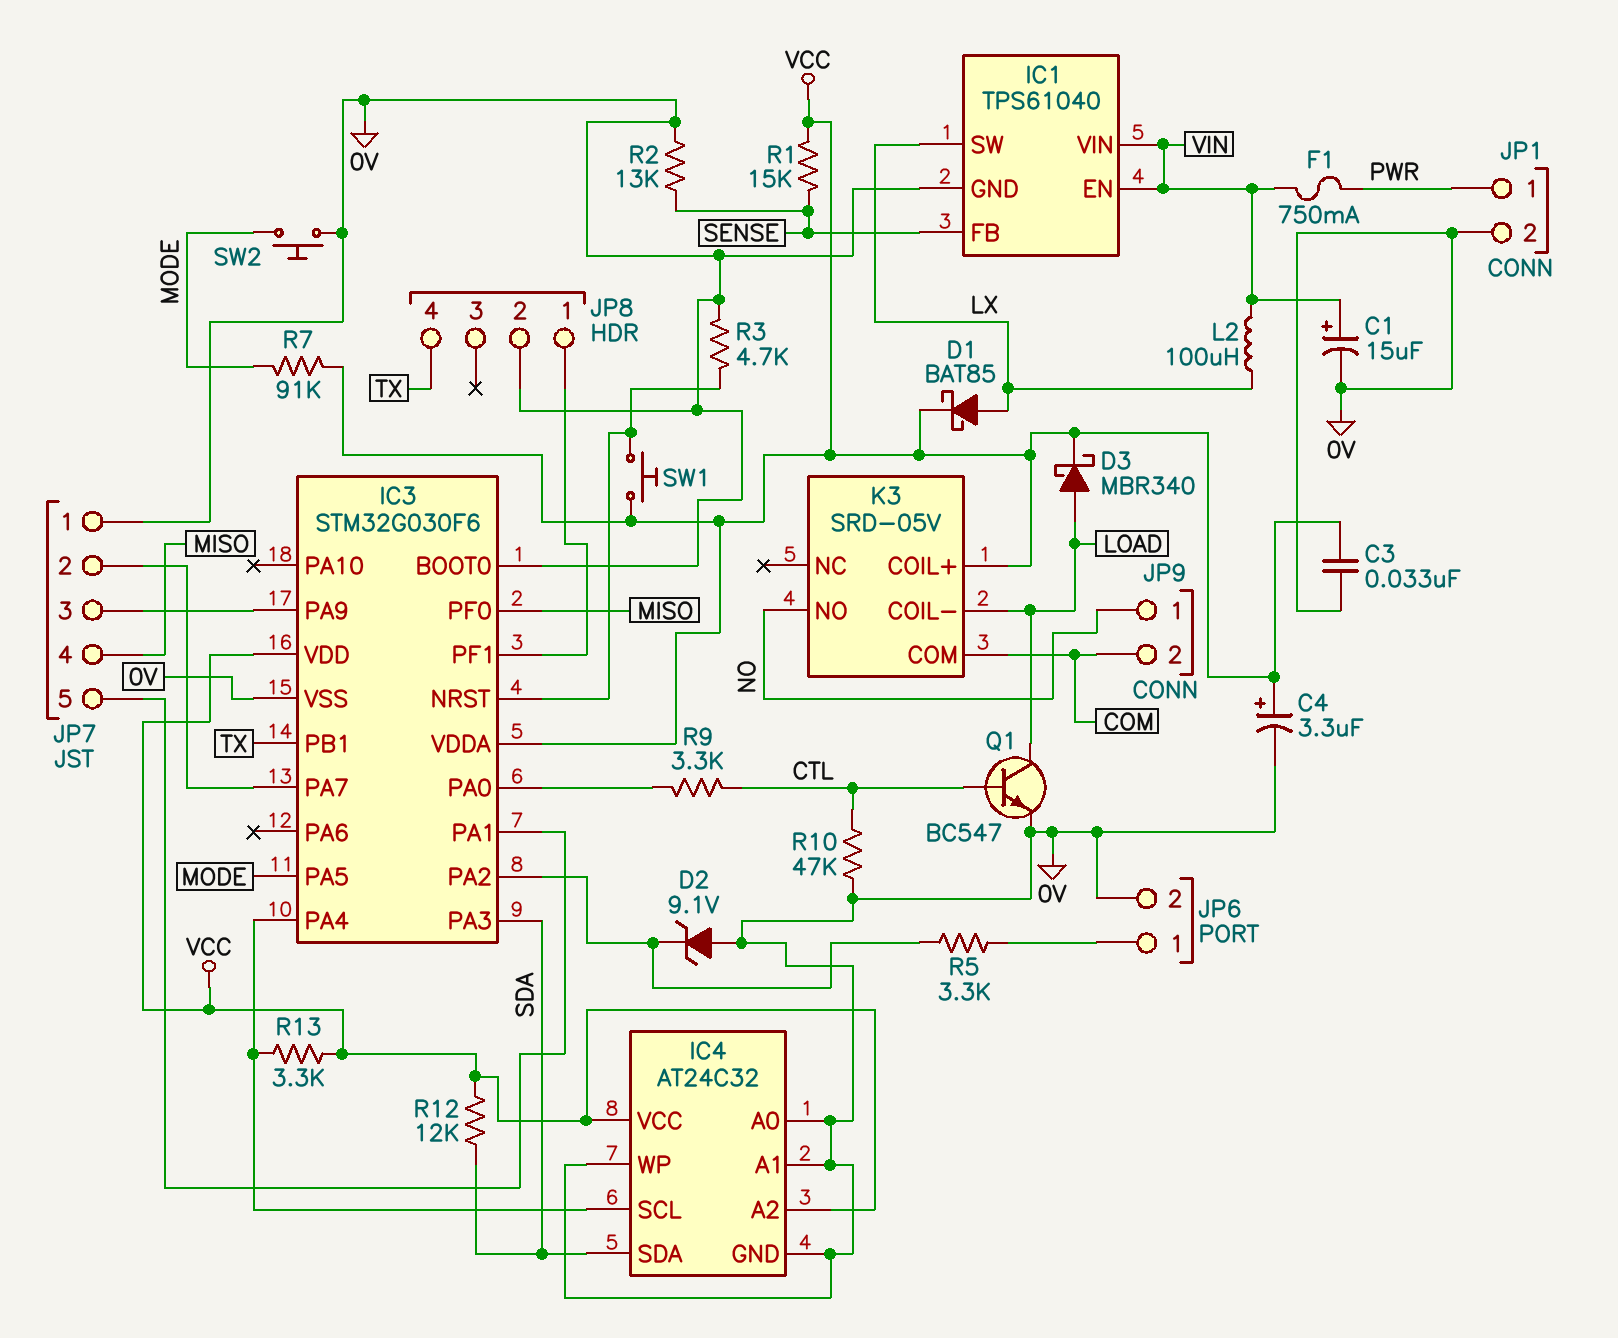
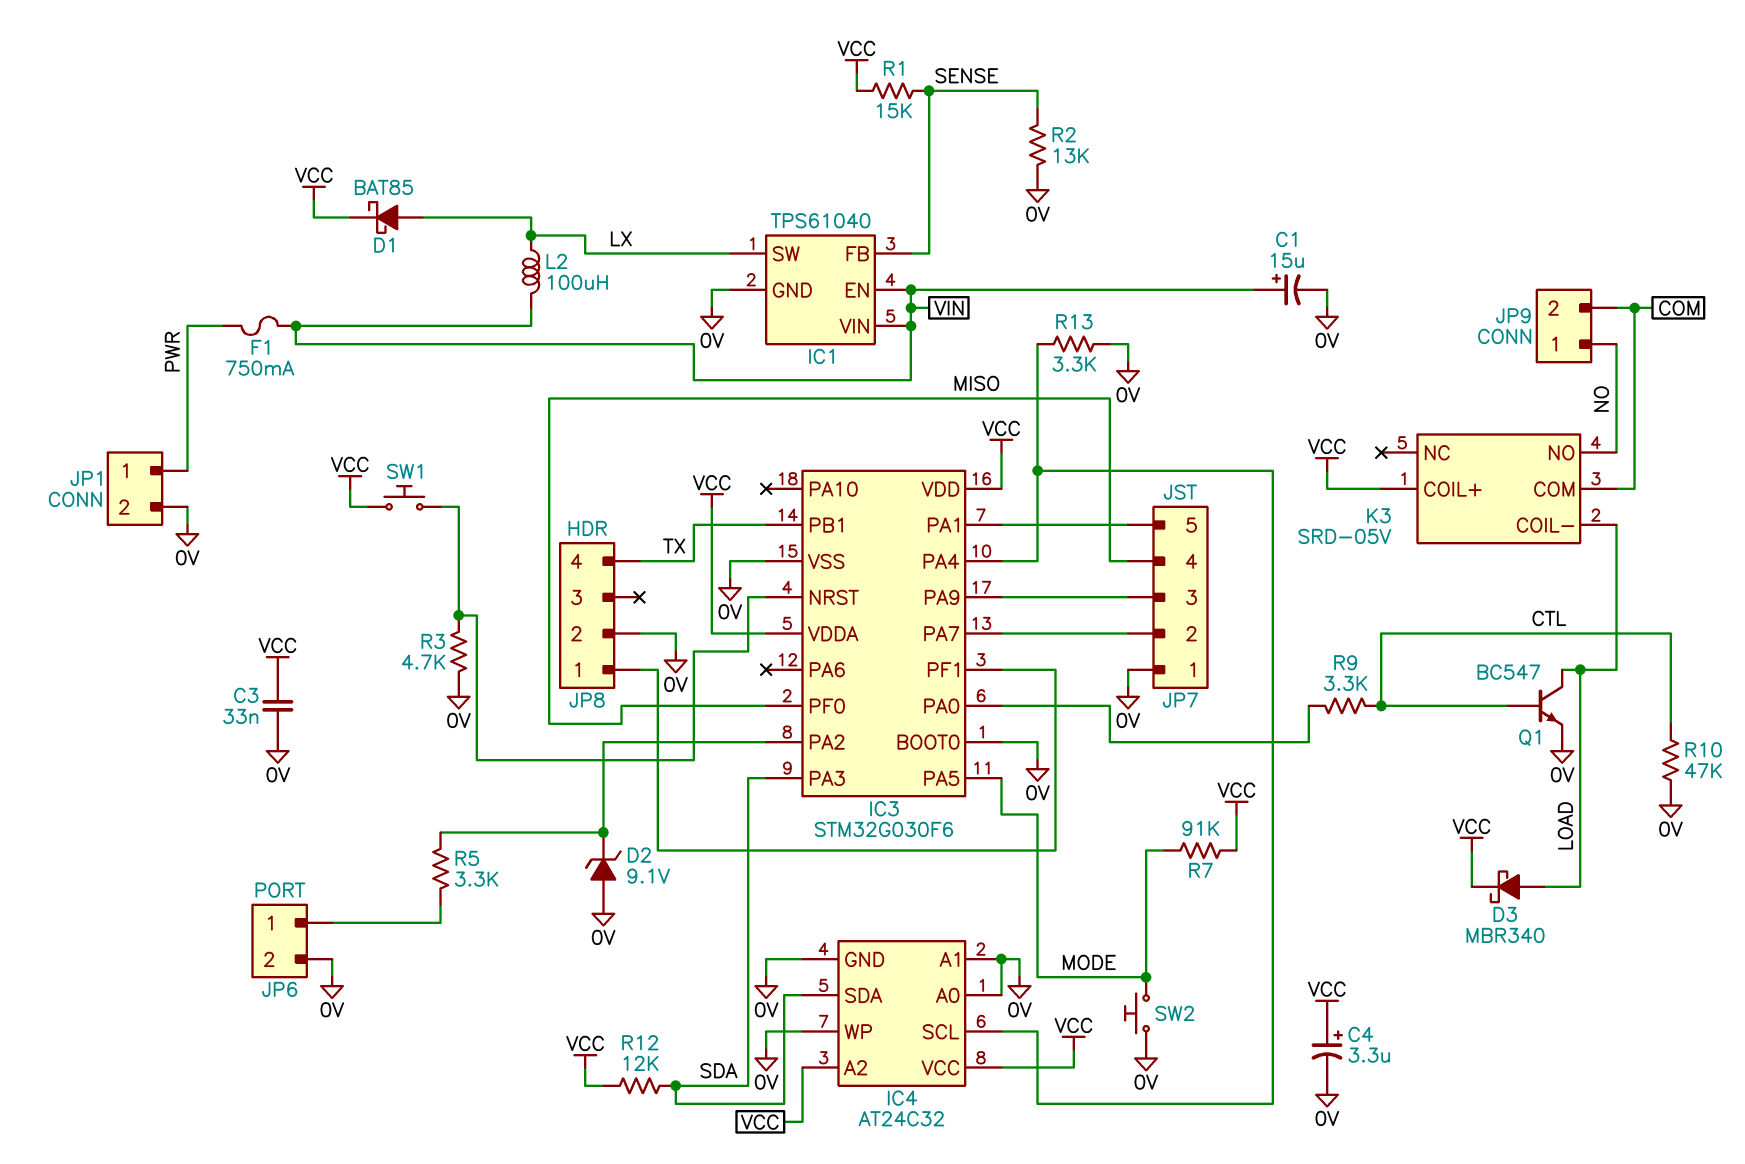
R13: 3.3k (IC3/PA4, VCC) -> 3.3k (0V, IC3/PA4)

